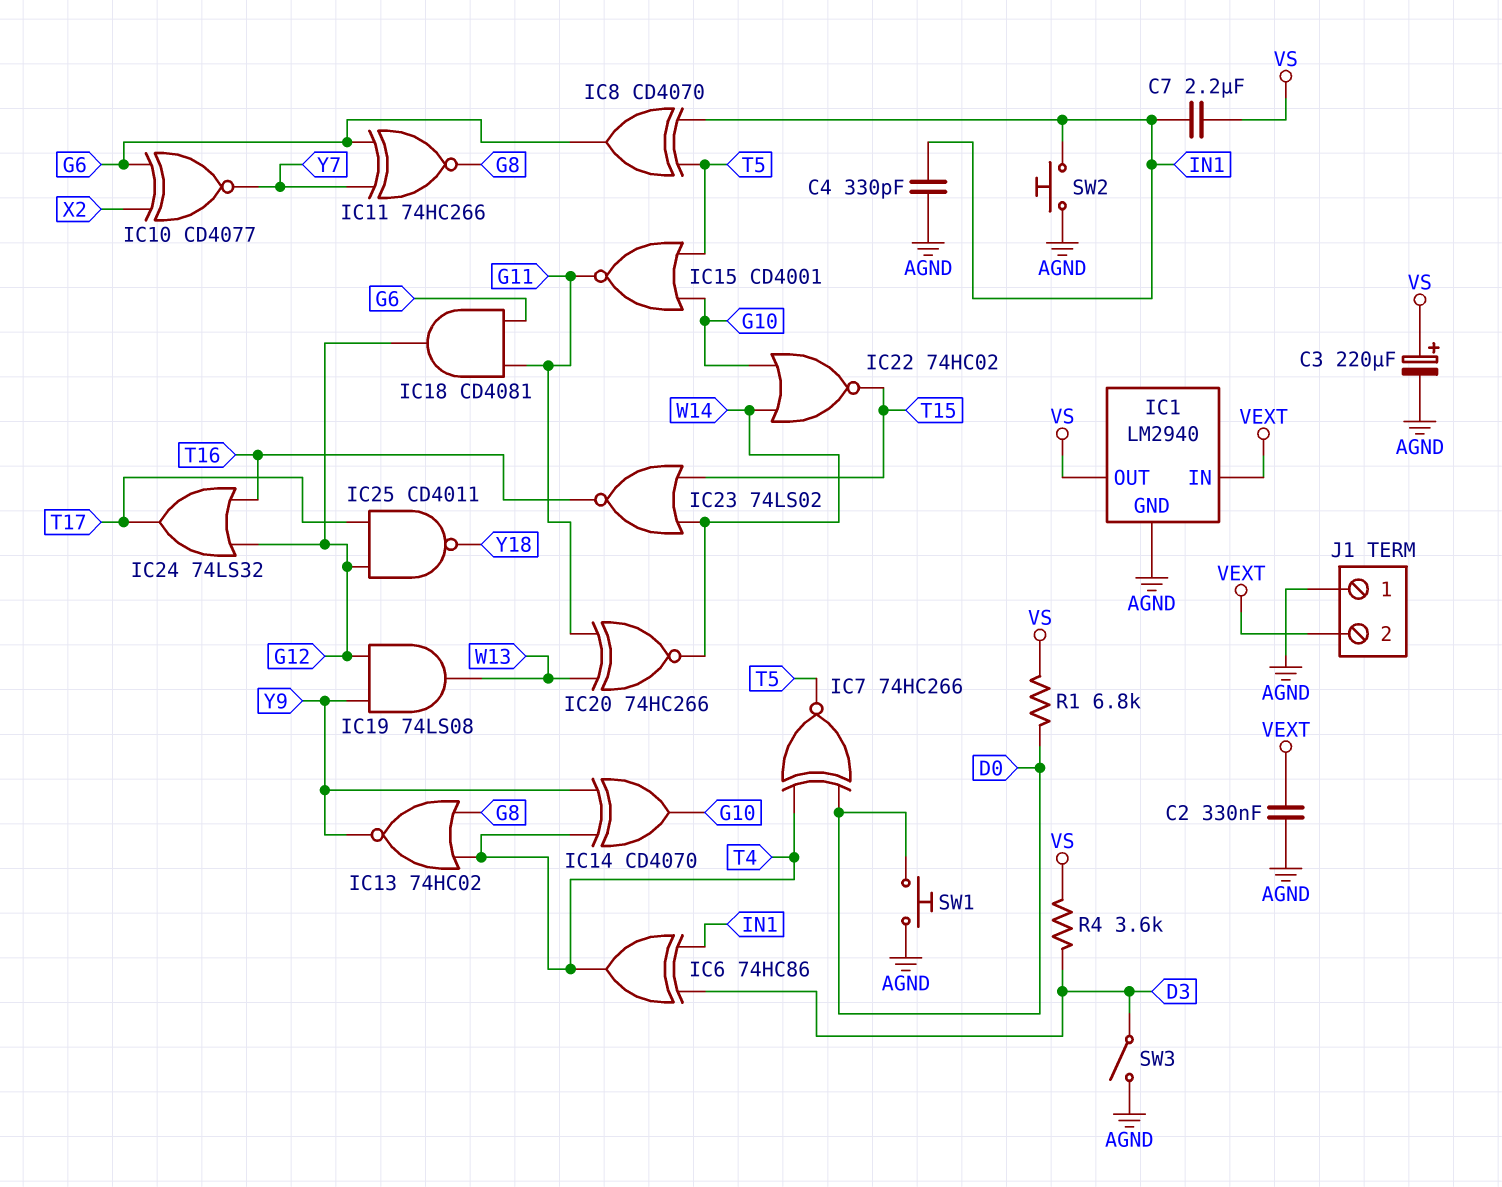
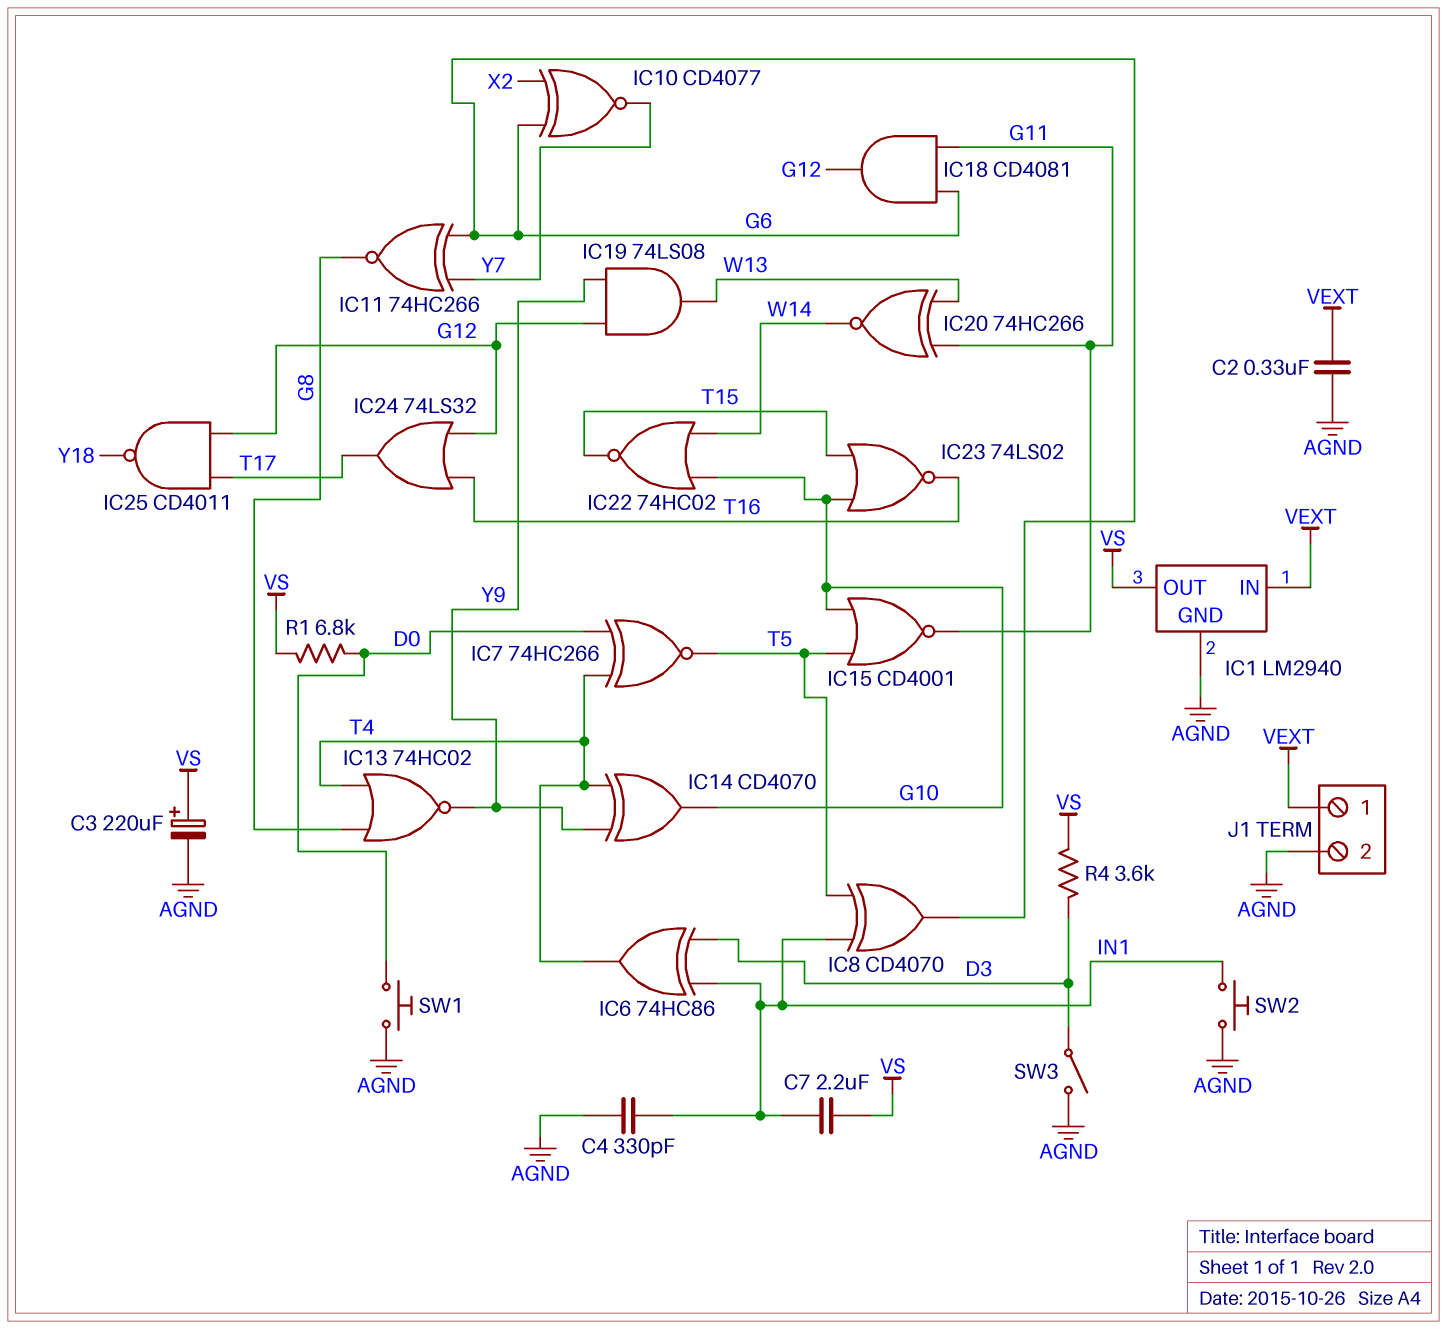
IC23: NOR 74LS02 (in T15, in W14, out T16) -> NOR 74LS02 (in G10, in T15, out T16)
J1 pin 1: AGND -> VEXT
J1 pin 2: VEXT -> AGND

